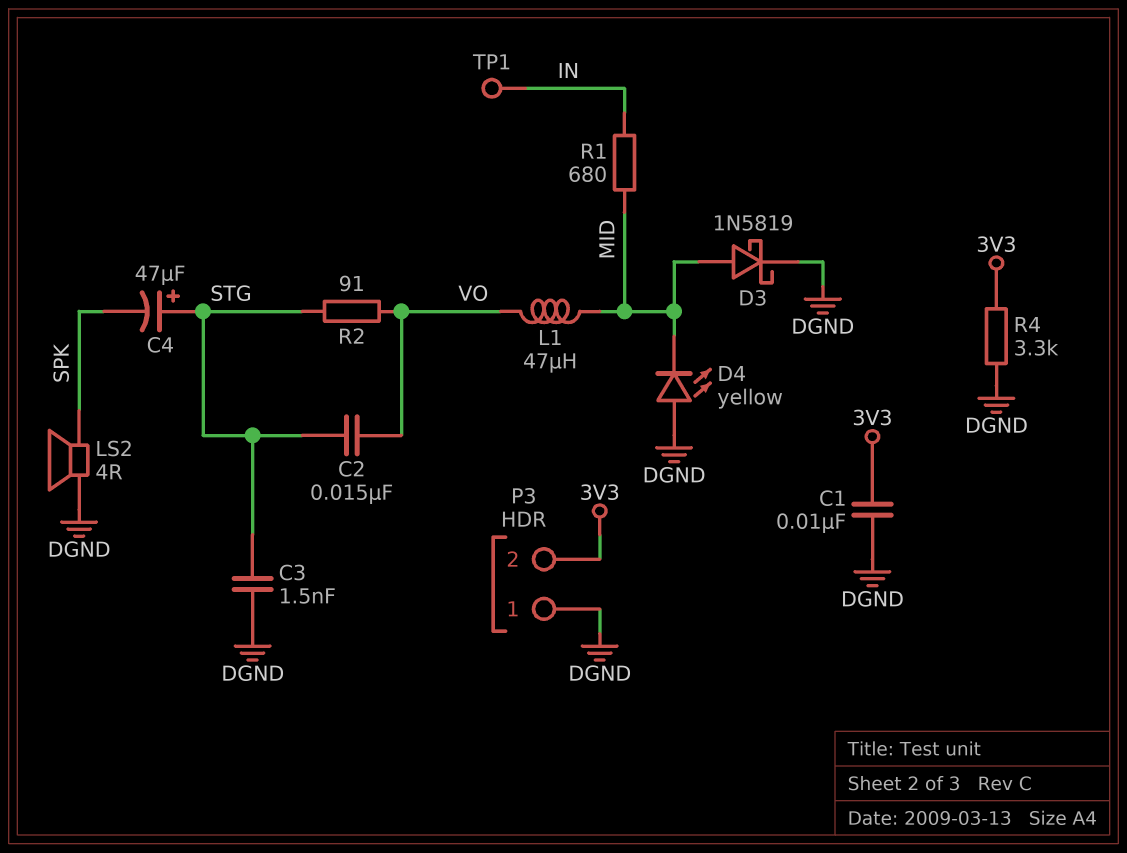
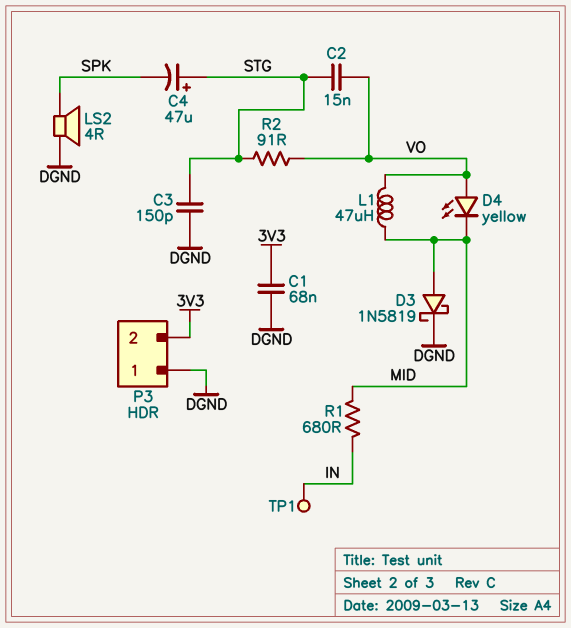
C1: 10nF (3V3, DGND) -> 68nF (3V3, DGND)
C3: 1.5nF (DGND, STG) -> 150pF (DGND, STG)
D4: LED yellow (A DGND, K MID) -> LED yellow (A VO, K MID)
R4: 3.3k (3V3, DGND) -> none

